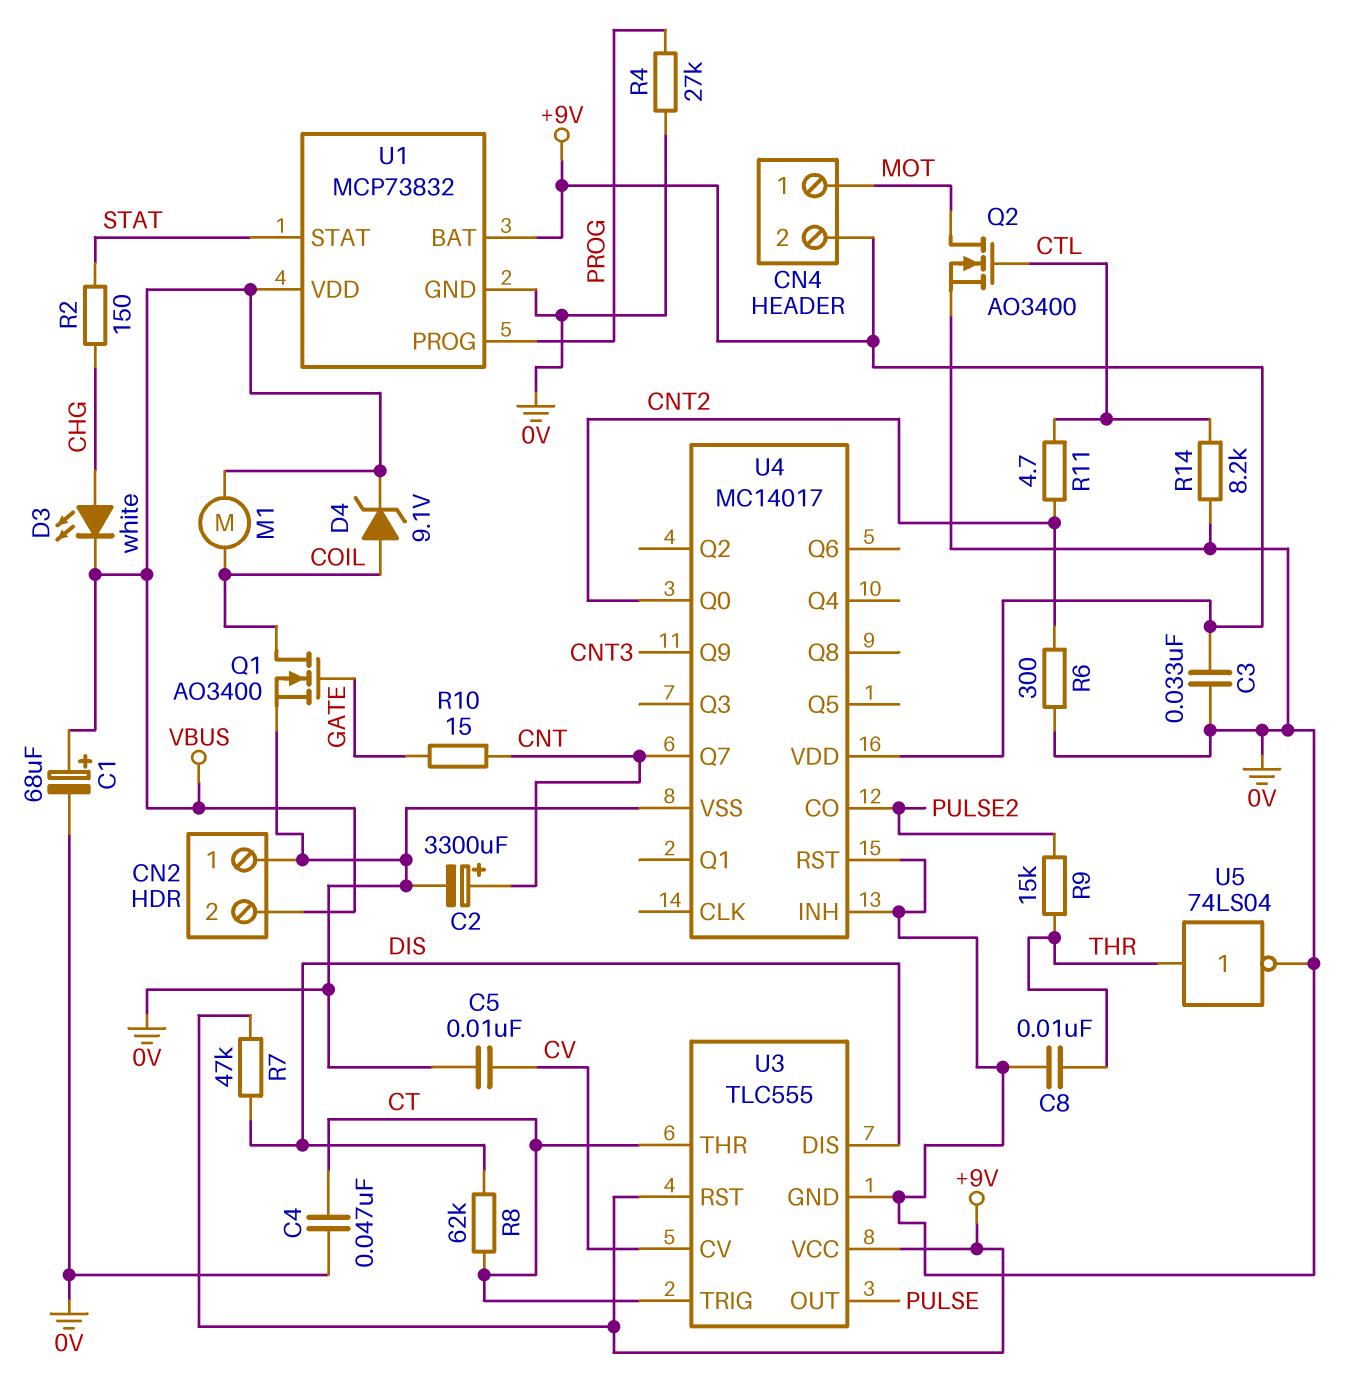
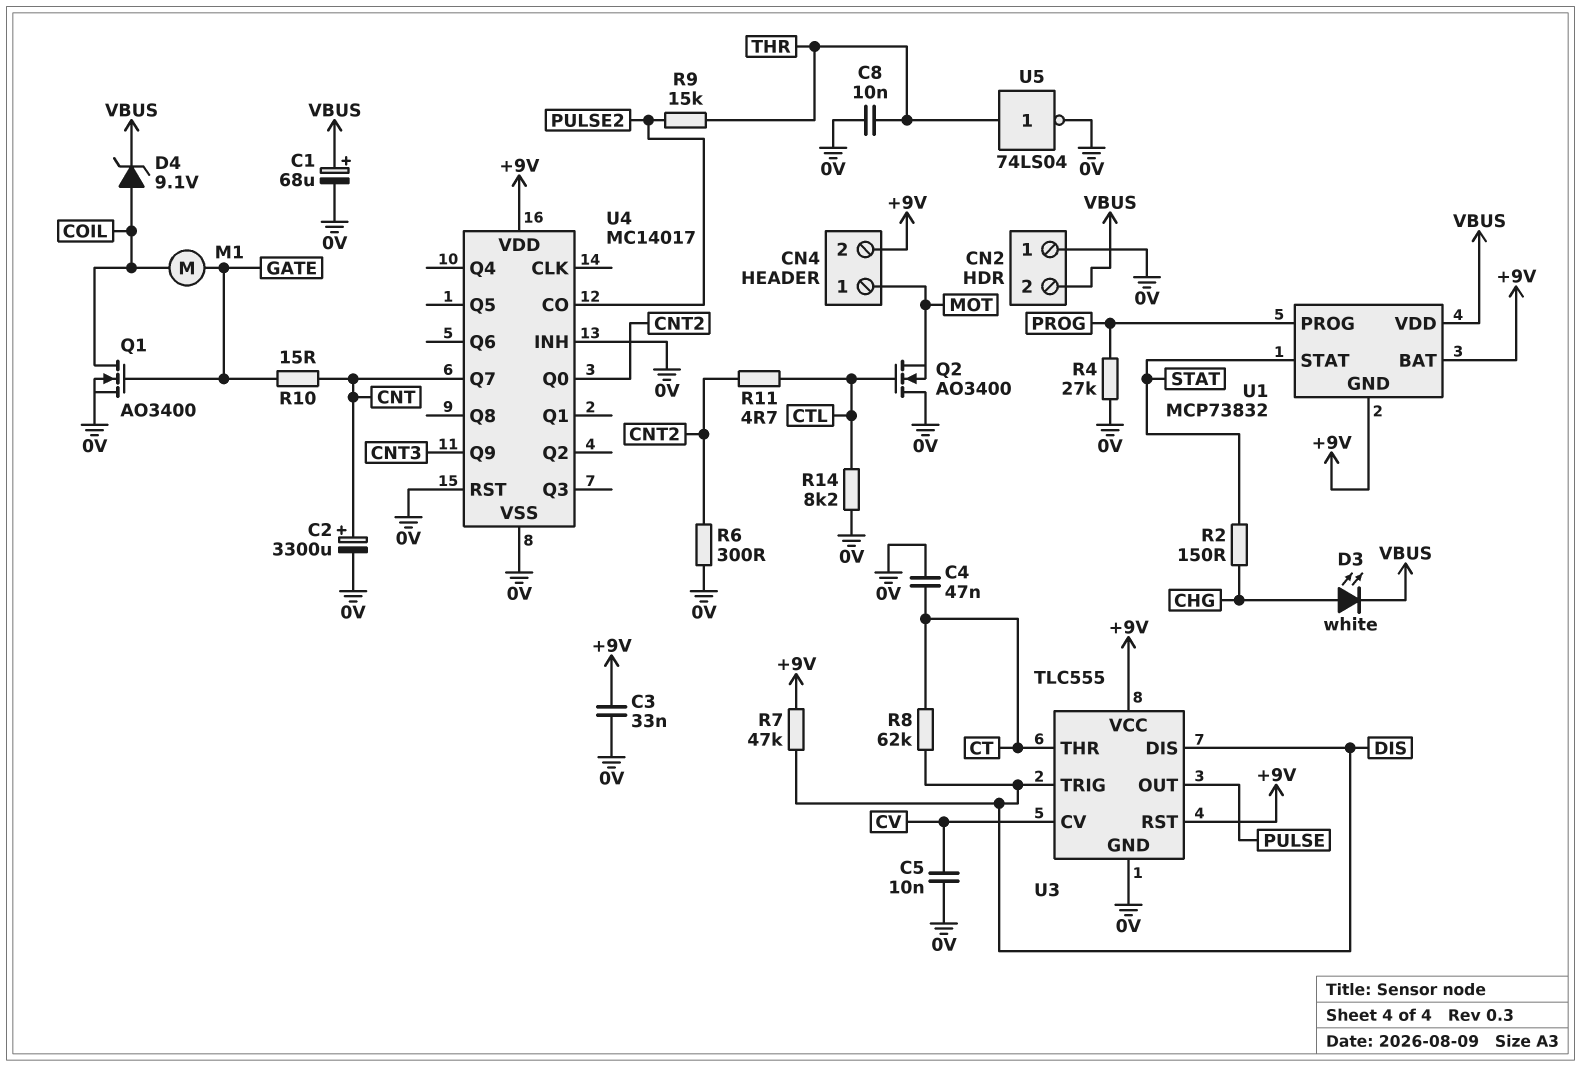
M1: motor (COIL, VBUS) -> motor (COIL, GATE)
Q2: NMOS AO3400 (G CTL, D MOT, S 0V) -> NMOS AO3400 (G CTL, D 0V, S MOT)
U1 pin GND: 0V -> +9V
U3 pin TRIG: CT -> DIS

